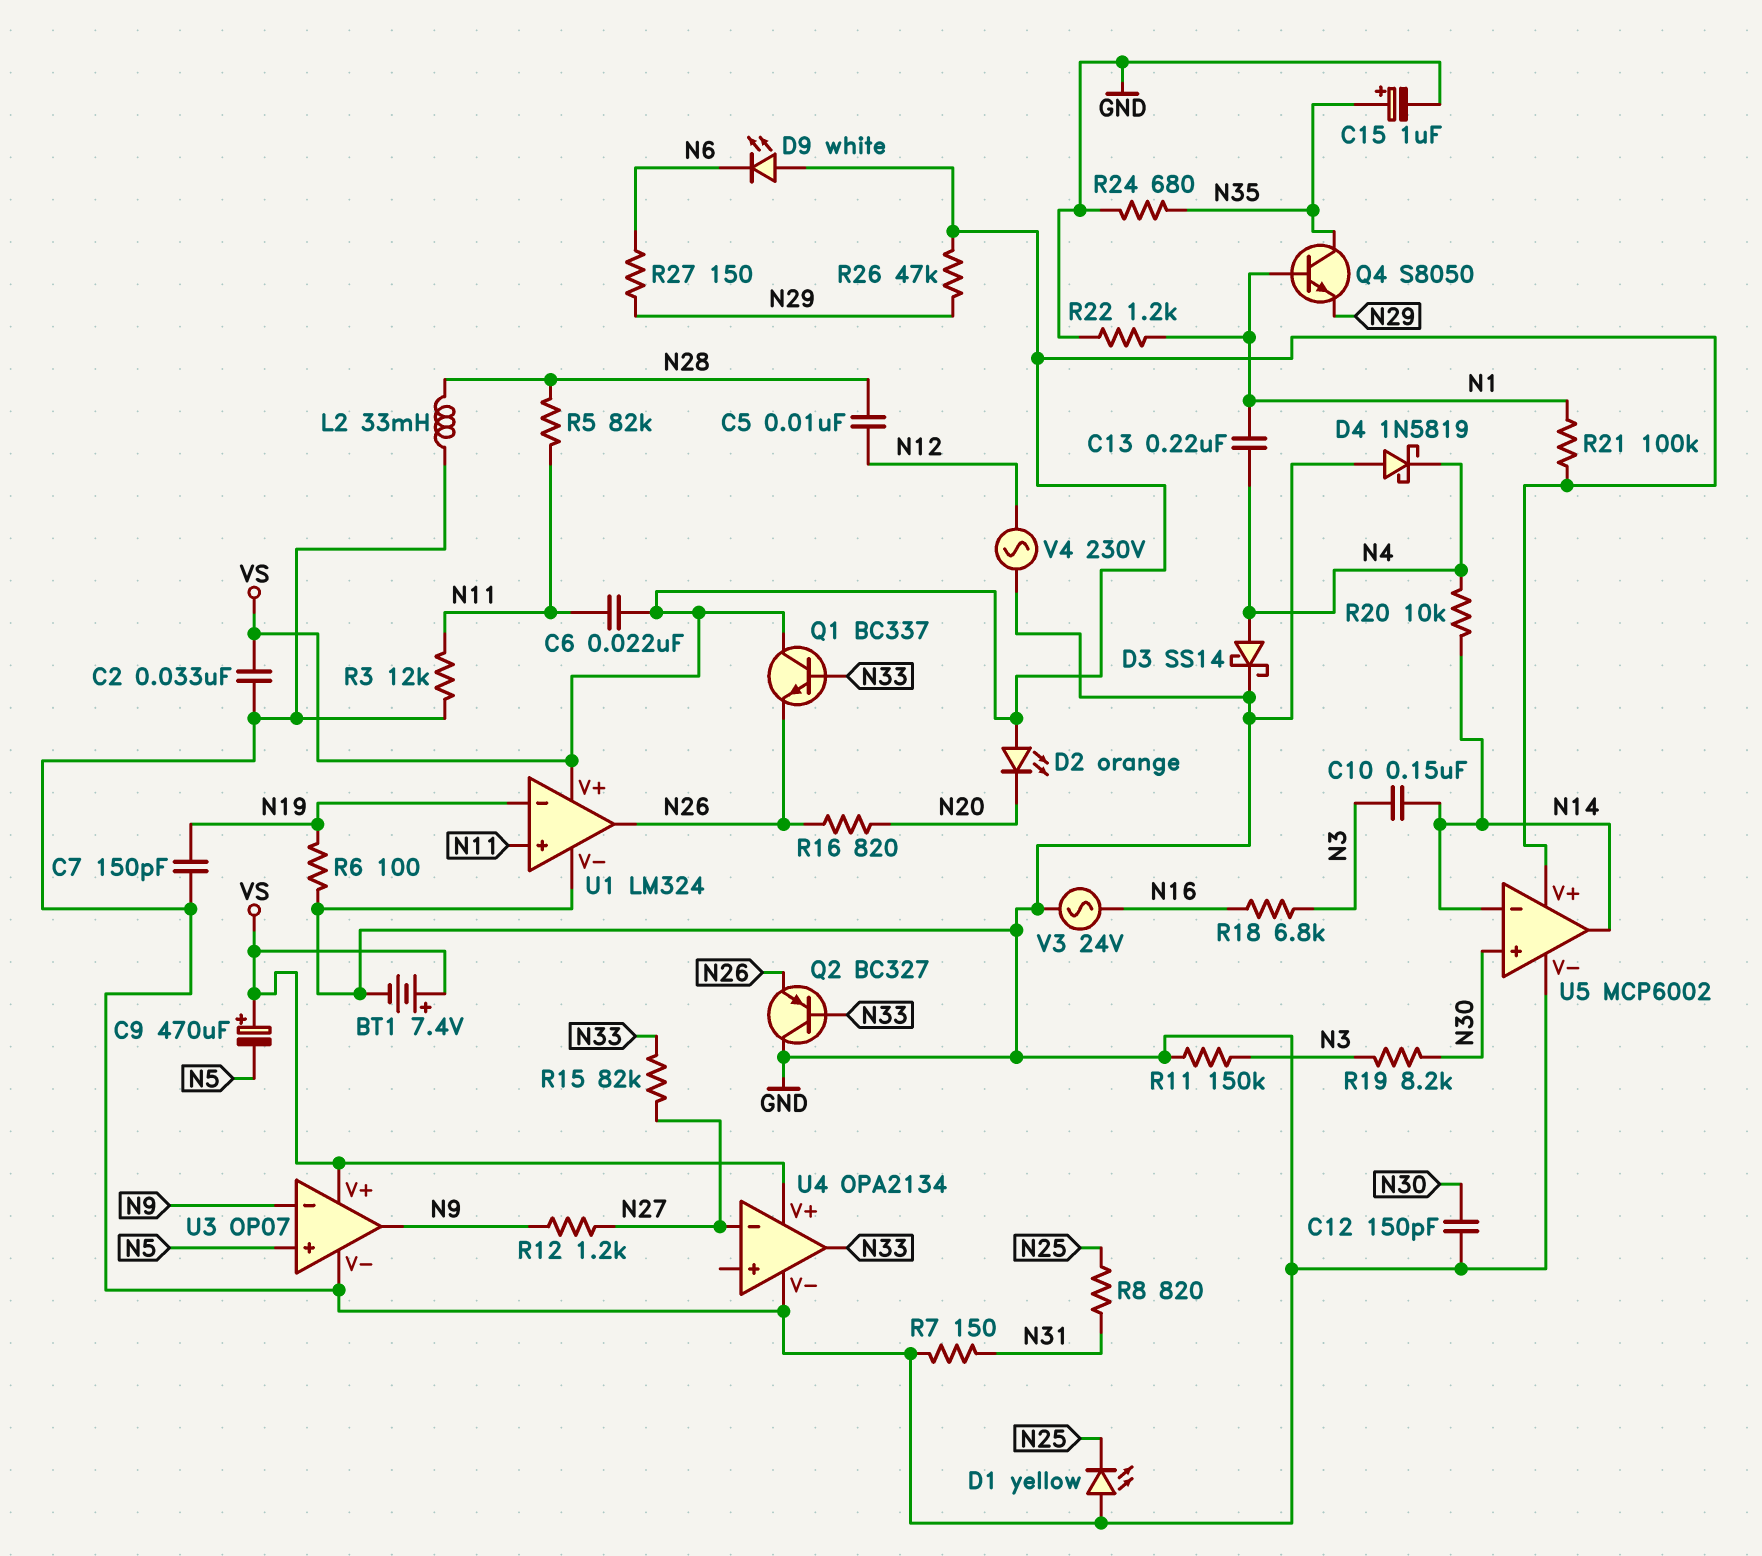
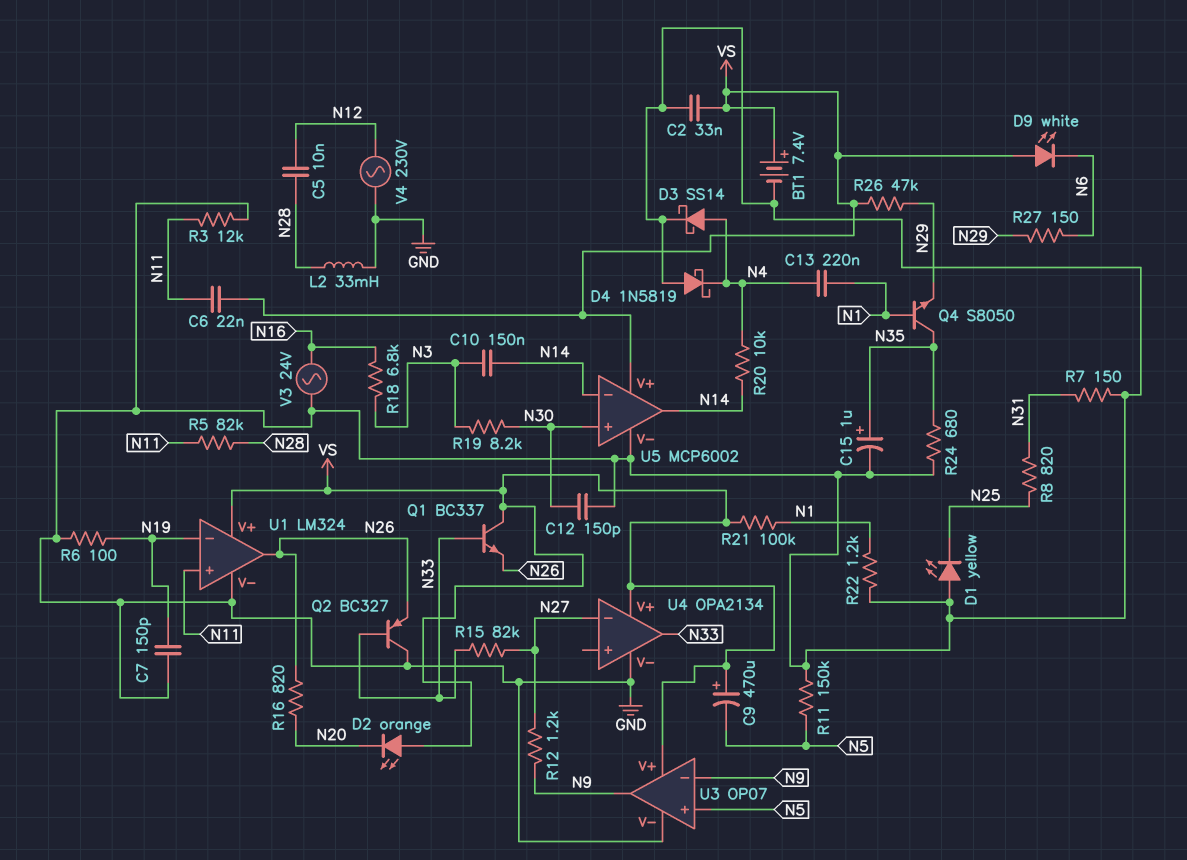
R11: 150k (GND, N3) -> 150k (GND, N5)

